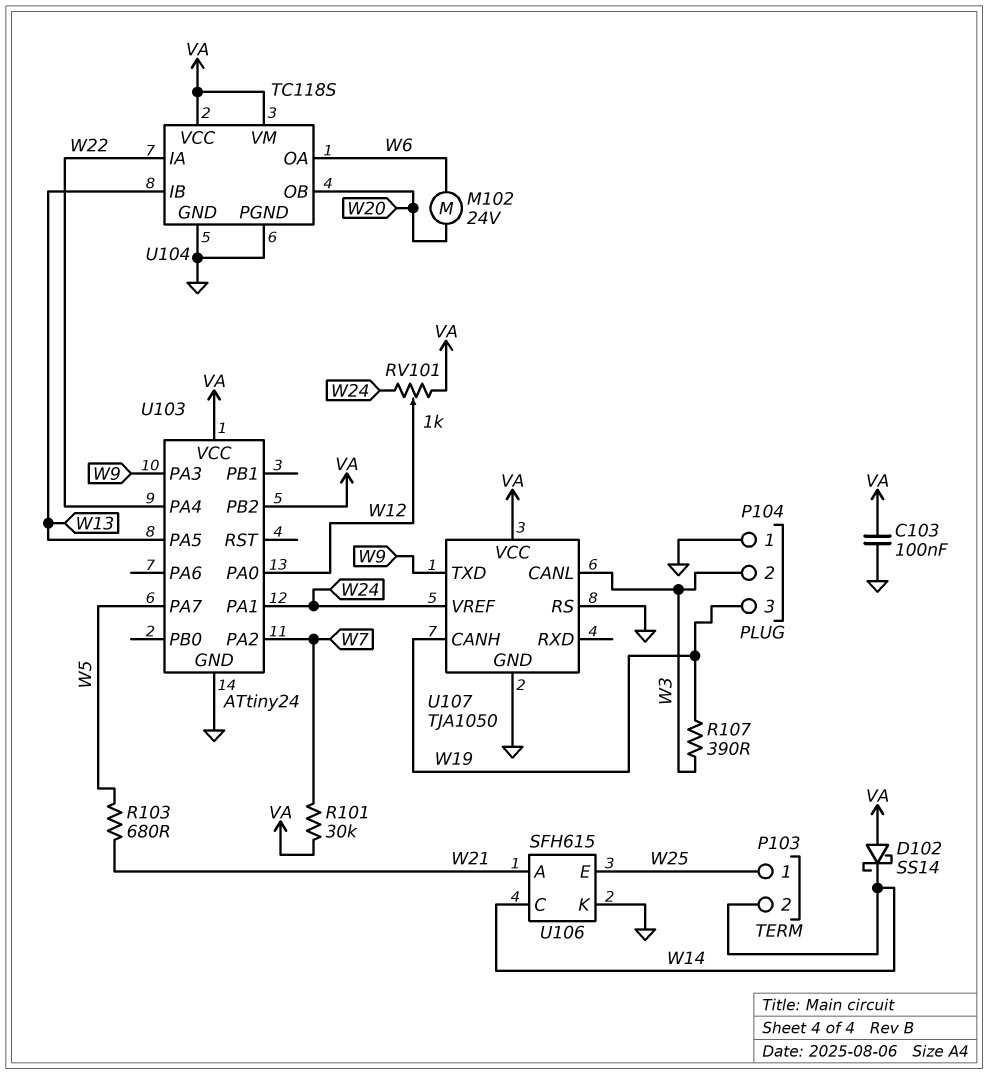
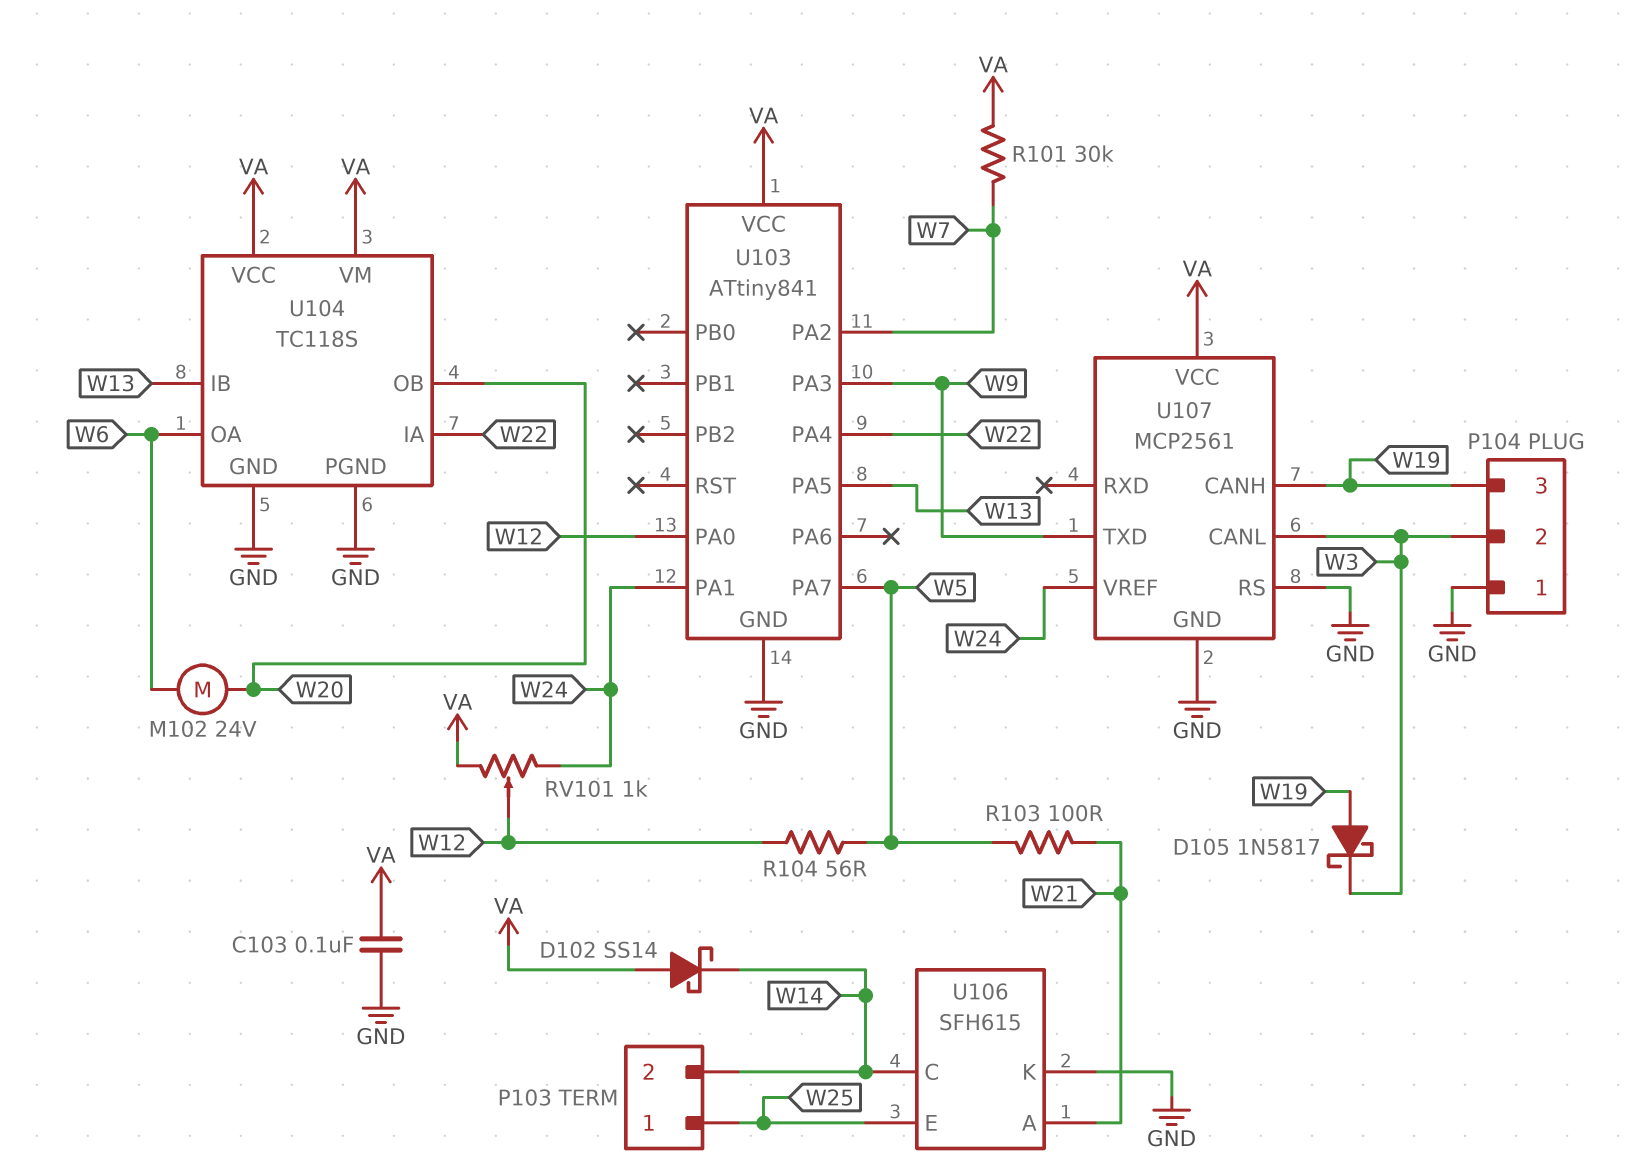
D105: none -> schottky 1N5817 (A W19, K W3)
R103: 680 (W5, W21) -> 100 (W5, W21)
R104: none -> 56 (W5, W12)
R107: 390 (W3, W19) -> none
U103: ATtiny24 -> ATtiny841
U103 pin PB2: VA -> none
U107: TJA1050 -> MCP2561

